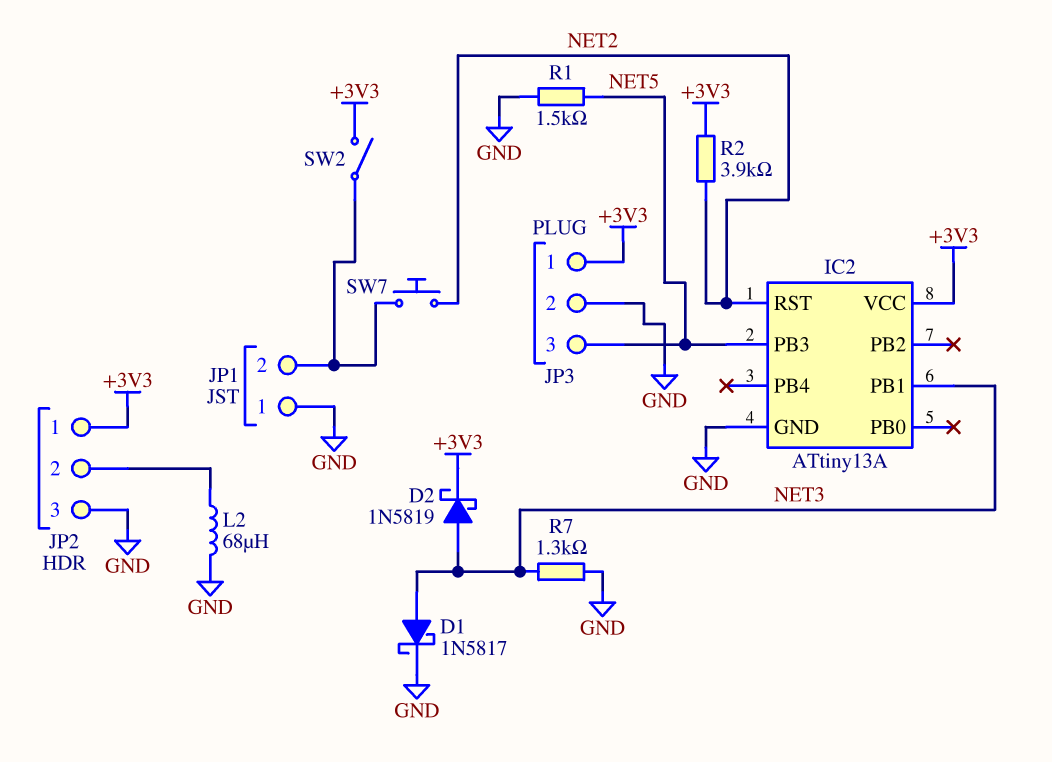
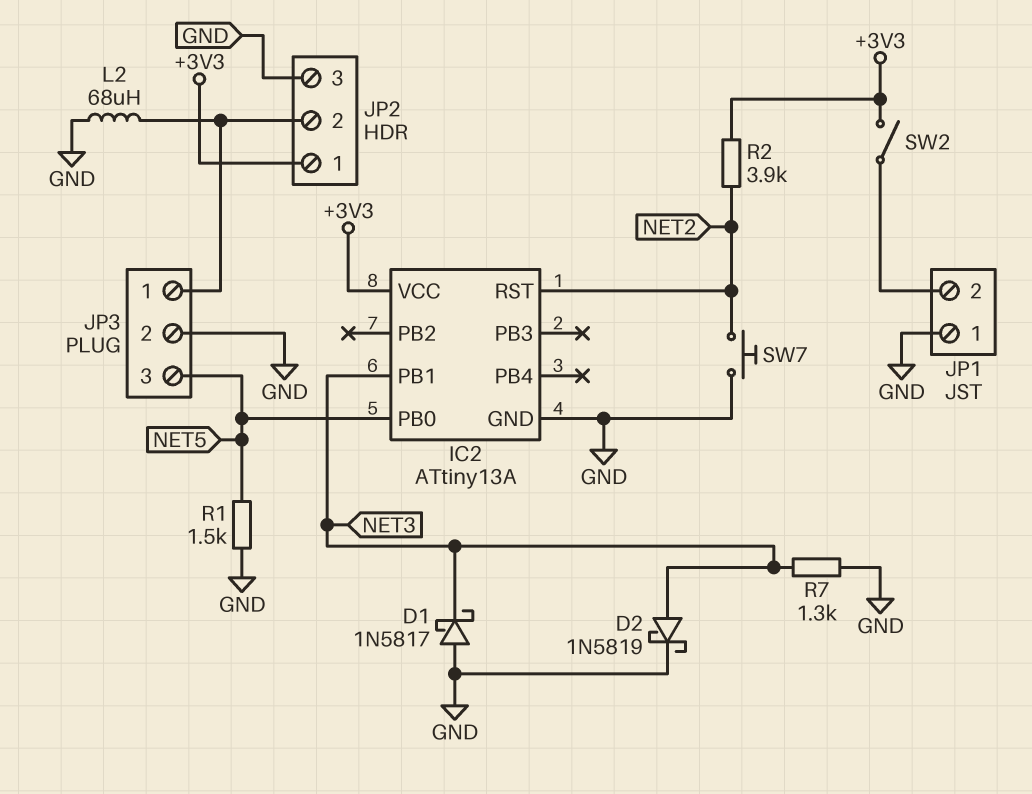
D1: schottky 1N5817 (A NET3, K GND) -> schottky 1N5817 (A GND, K NET3)
D2: schottky 1N5819 (A NET3, K +3V3) -> schottky 1N5819 (A NET3, K GND)
IC2 pin PB0: none -> NET5
IC2 pin PB3: NET5 -> none
JP3 pin 1: +3V3 -> JP2/2
SW7: button (JP1/2, NET2) -> button (GND, NET2)

